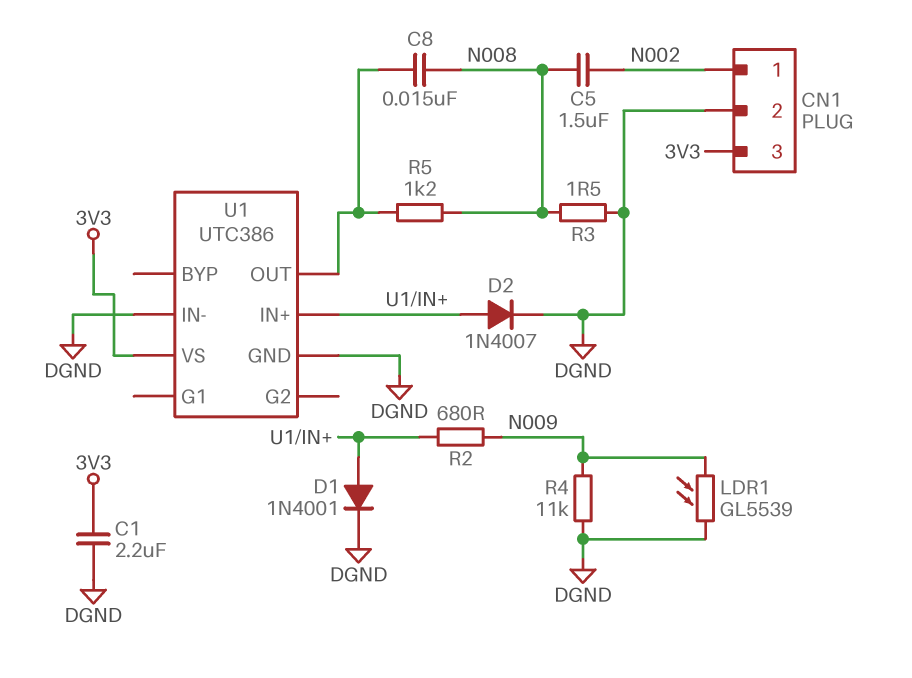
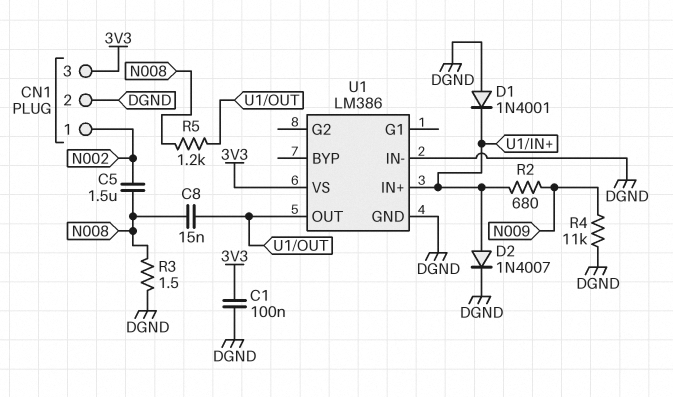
C1: 2.2uF (3V3, DGND) -> 100nF (3V3, DGND)
D1: diode 1N4001 (A U1/IN+, K DGND) -> diode 1N4001 (A DGND, K U1/IN+)
LDR1: GL5539 (DGND, N009) -> none
U1: UTC386 -> LM386

